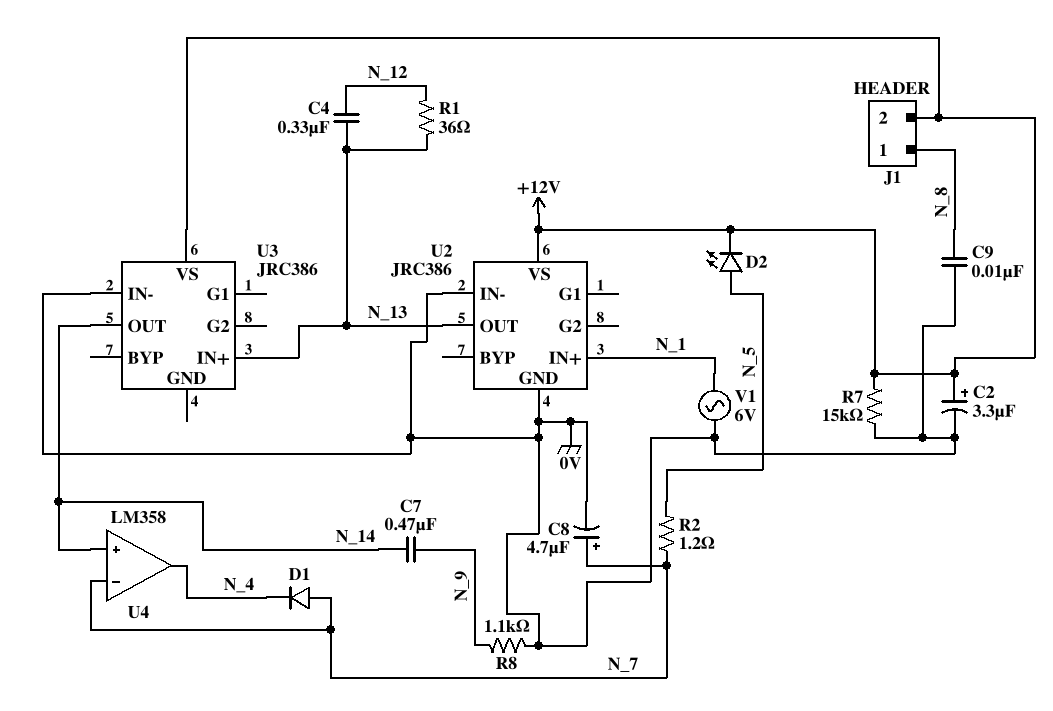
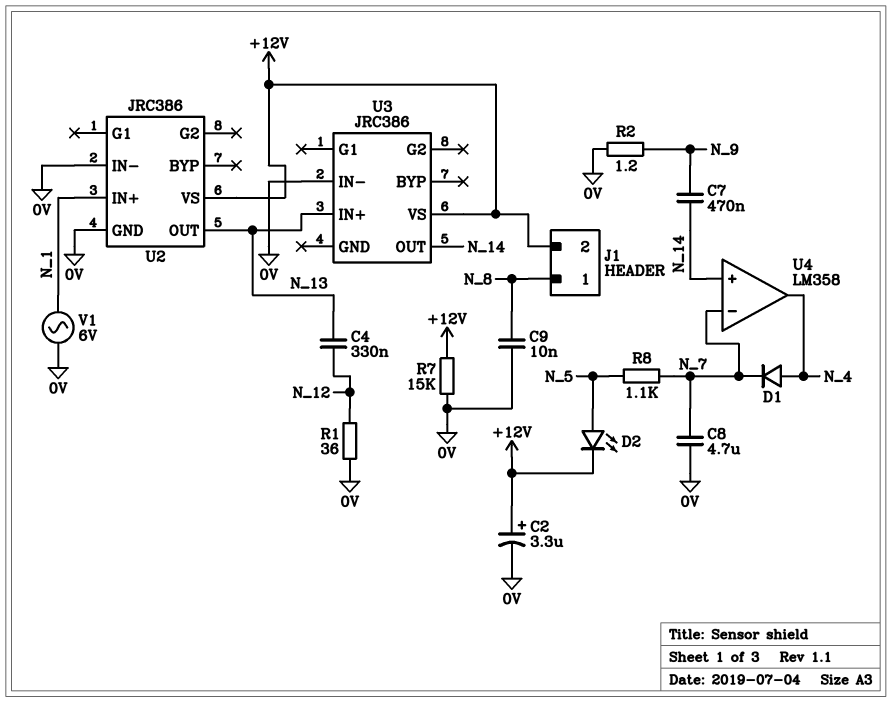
C8: 4.7uF (plus N_7, minus 0V) -> 4.7uF (0V, N_7)
D1: diode (A N_7, K N_4) -> diode (A N_4, K N_7)
R1: 36 (N_12, N_13) -> 36 (0V, N_12)
R2: 1.2 (N_5, N_7) -> 1.2 (0V, N_9)
R8: 1.1k (0V, N_9) -> 1.1k (N_5, N_7)

